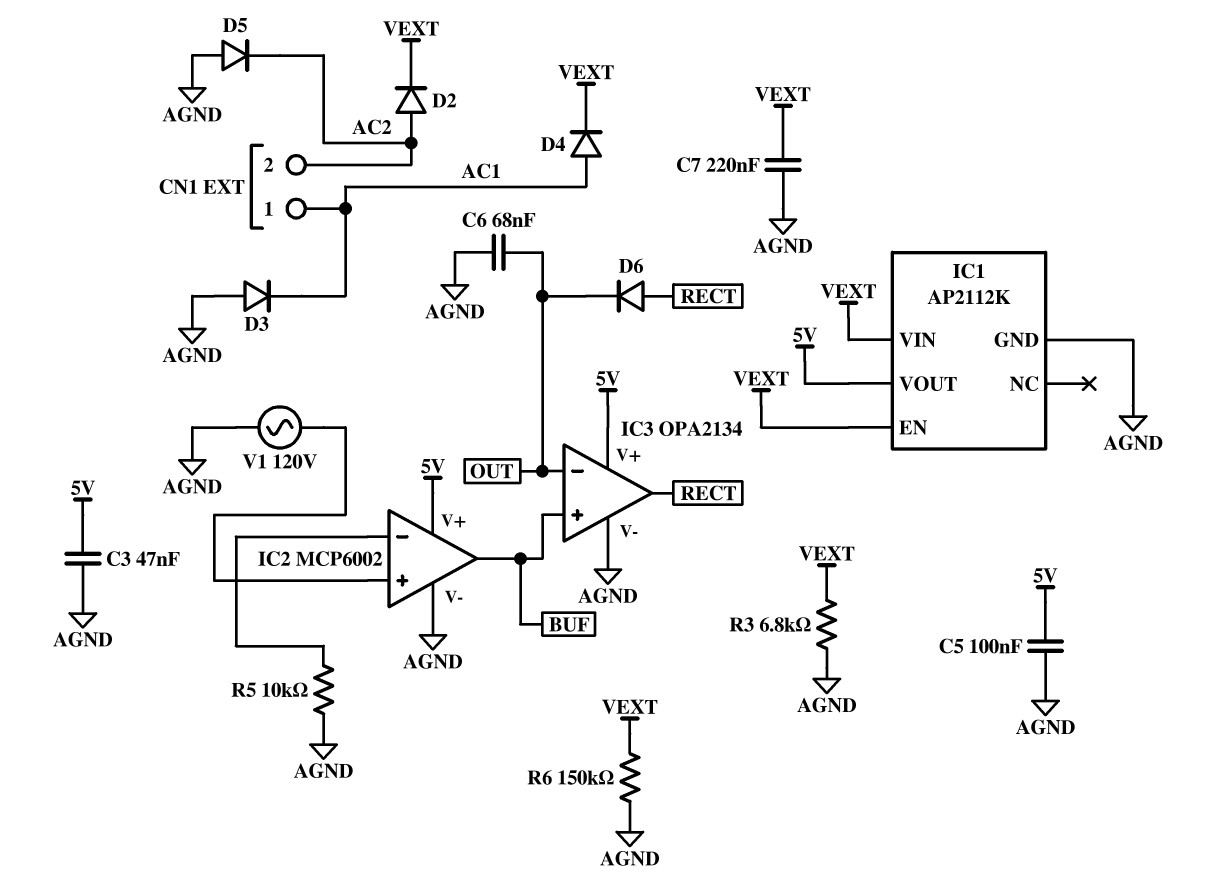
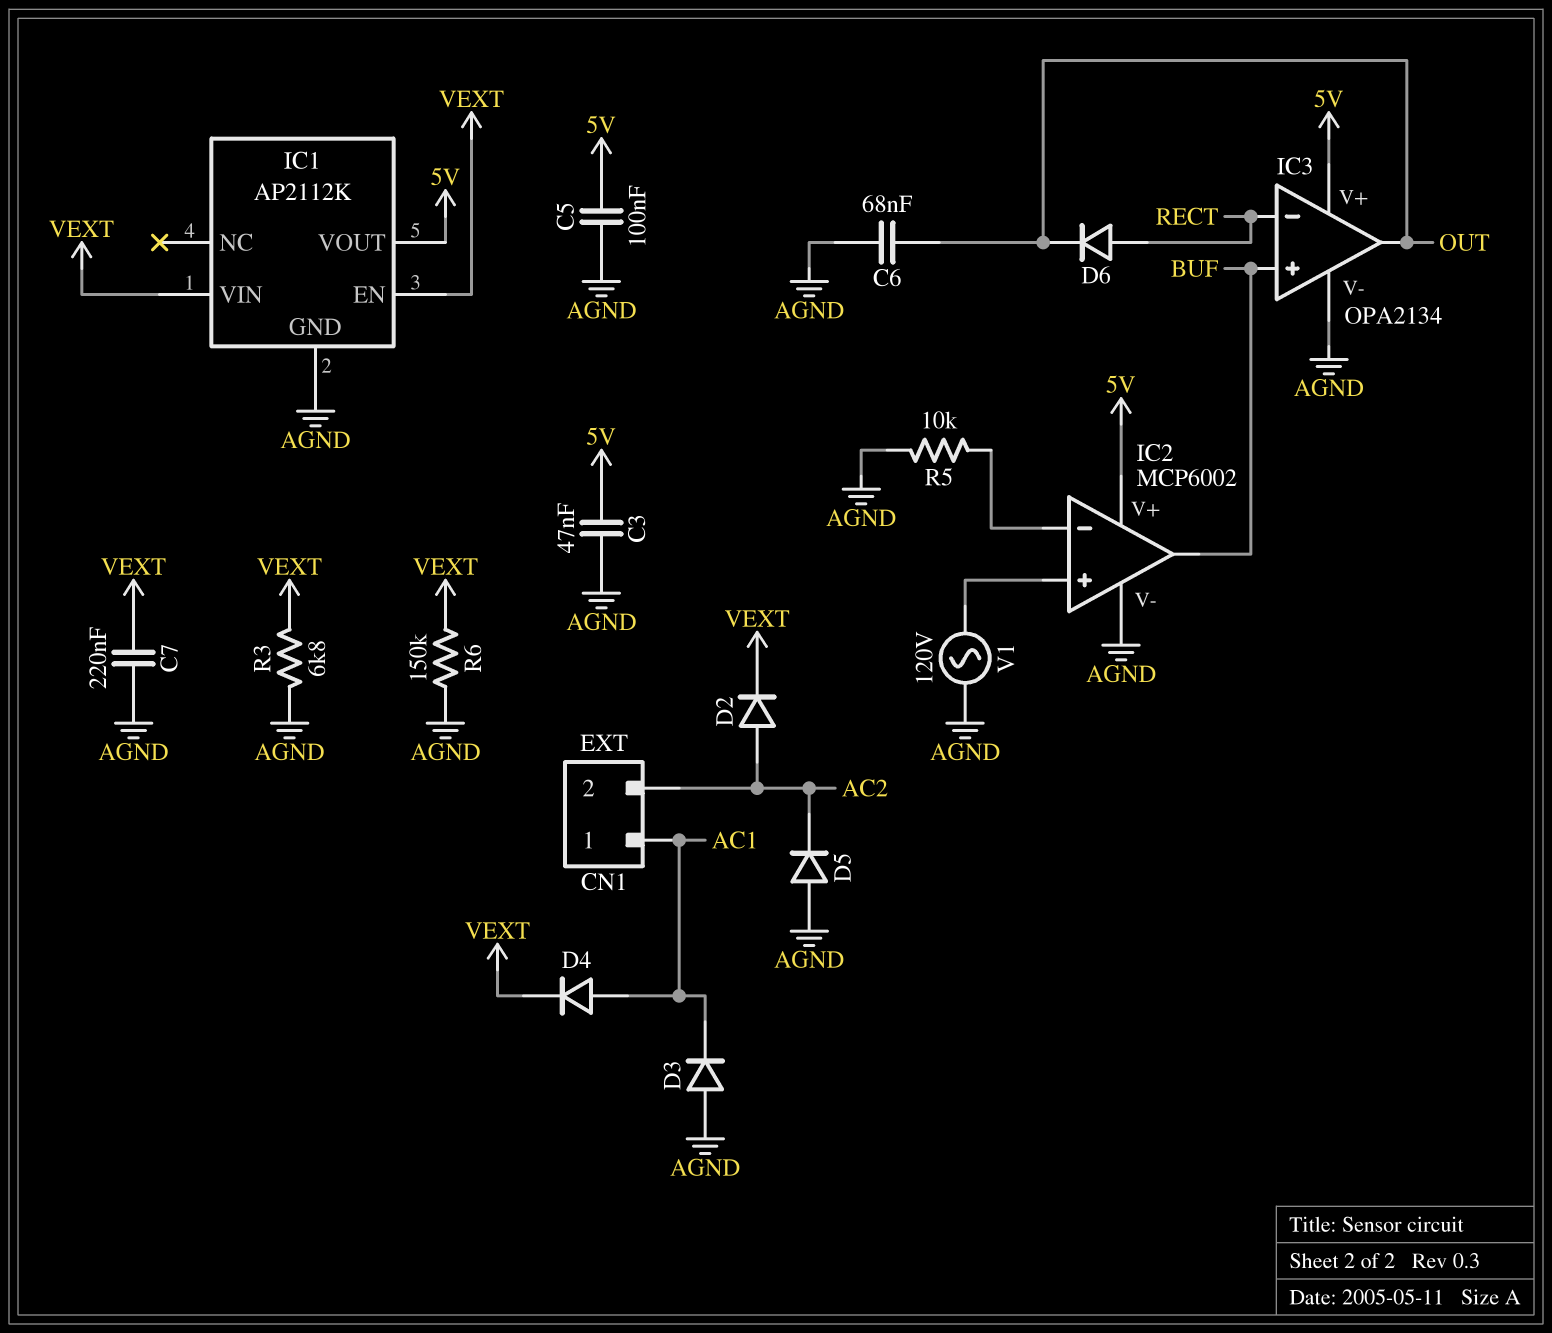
IC3 pin in-: OUT -> RECT
IC3 pin out: RECT -> OUT

